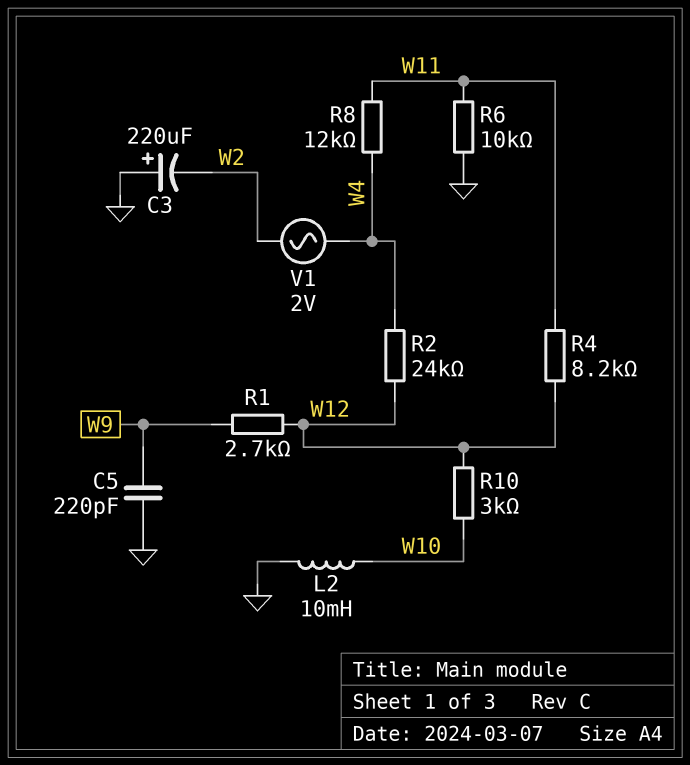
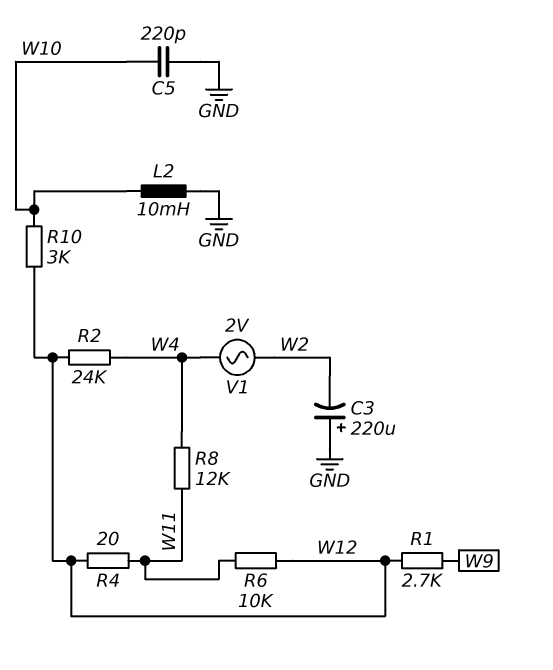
C5: 220pF (GND, W9) -> 220pF (GND, W10)
R4: 8.2k (W11, W12) -> 20 (W11, W12)
R6: 10k (GND, W11) -> 10k (W11, W12)

